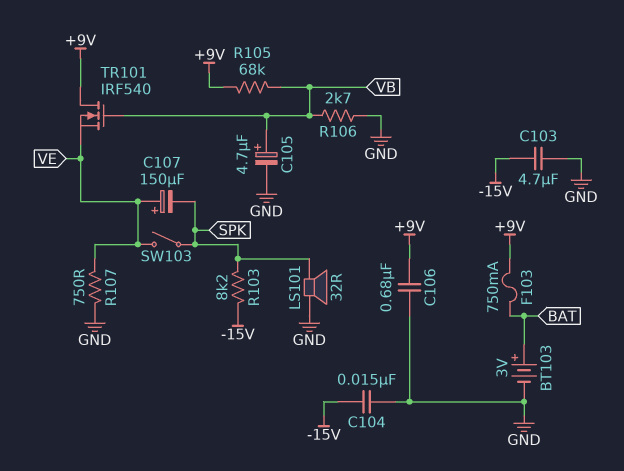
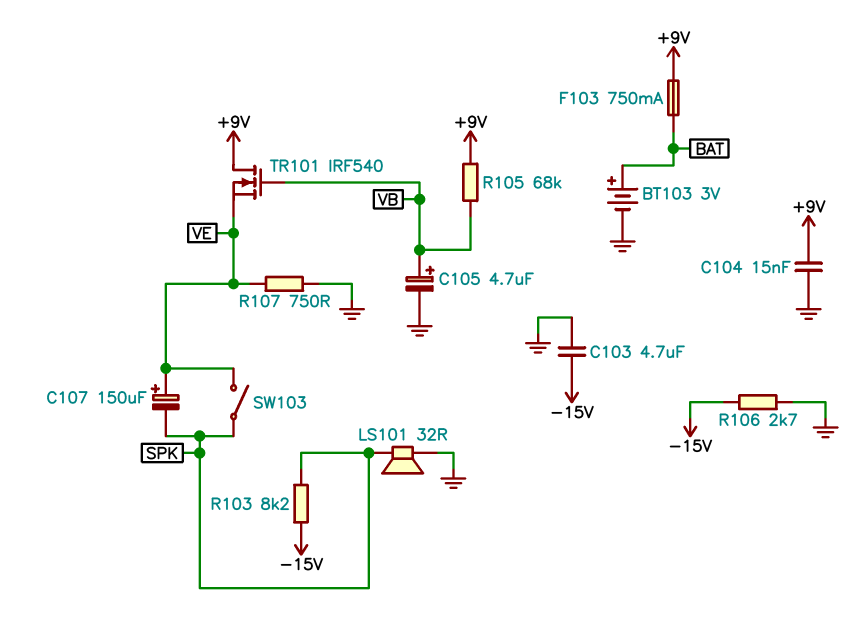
C104: 15nF (-15V, GND) -> 15nF (+9V, GND)
C106: 680nF (+9V, GND) -> none
R106: 2.7k (GND, VB) -> 2.7k (-15V, GND)

